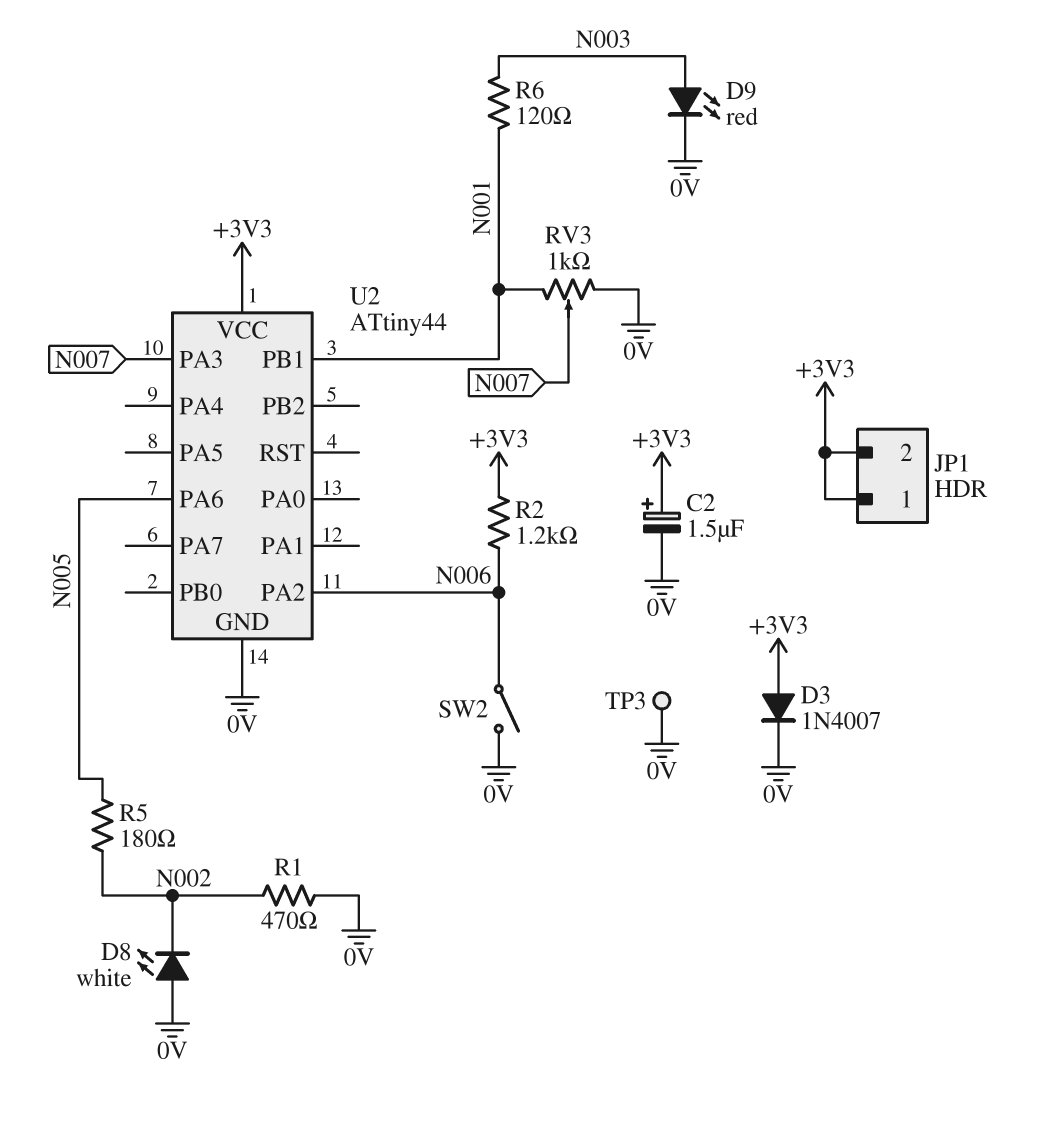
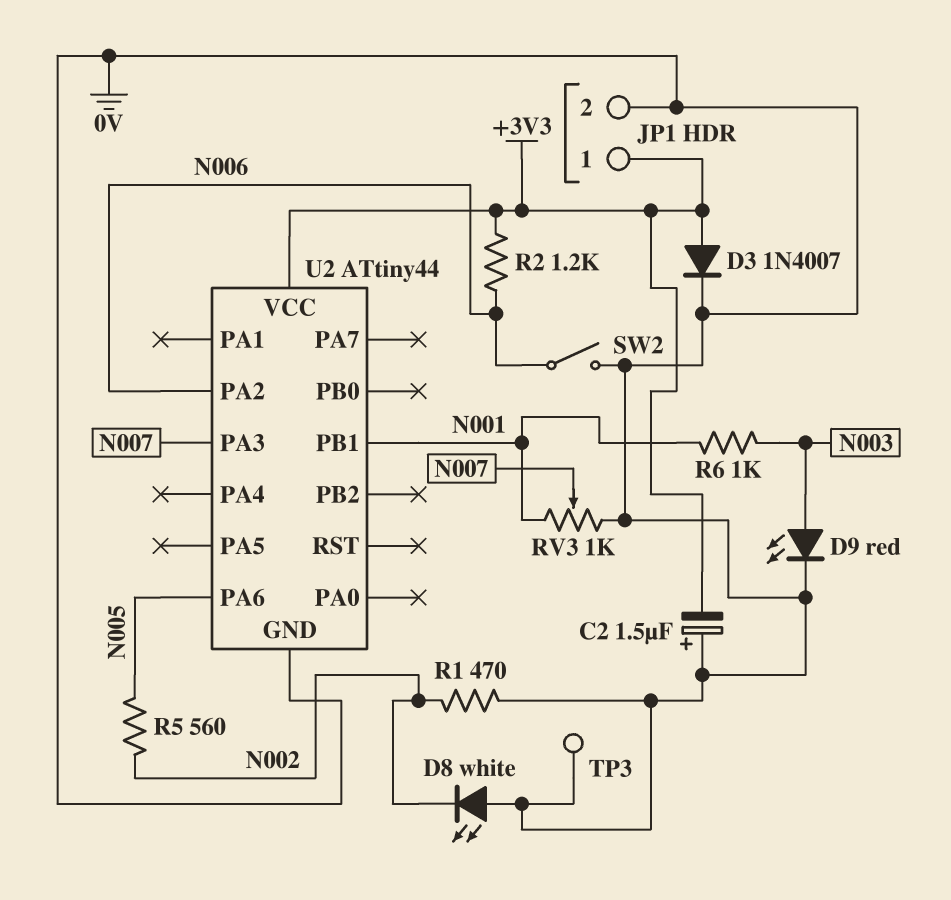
C2: 1.5uF (plus +3V3, minus 0V) -> 1.5uF (plus 0V, minus +3V3)
JP1 pin 2: +3V3 -> 0V
R5: 180 (N002, N005) -> 560 (N002, N005)
R6: 120 (N001, N003) -> 1k (N001, N003)

